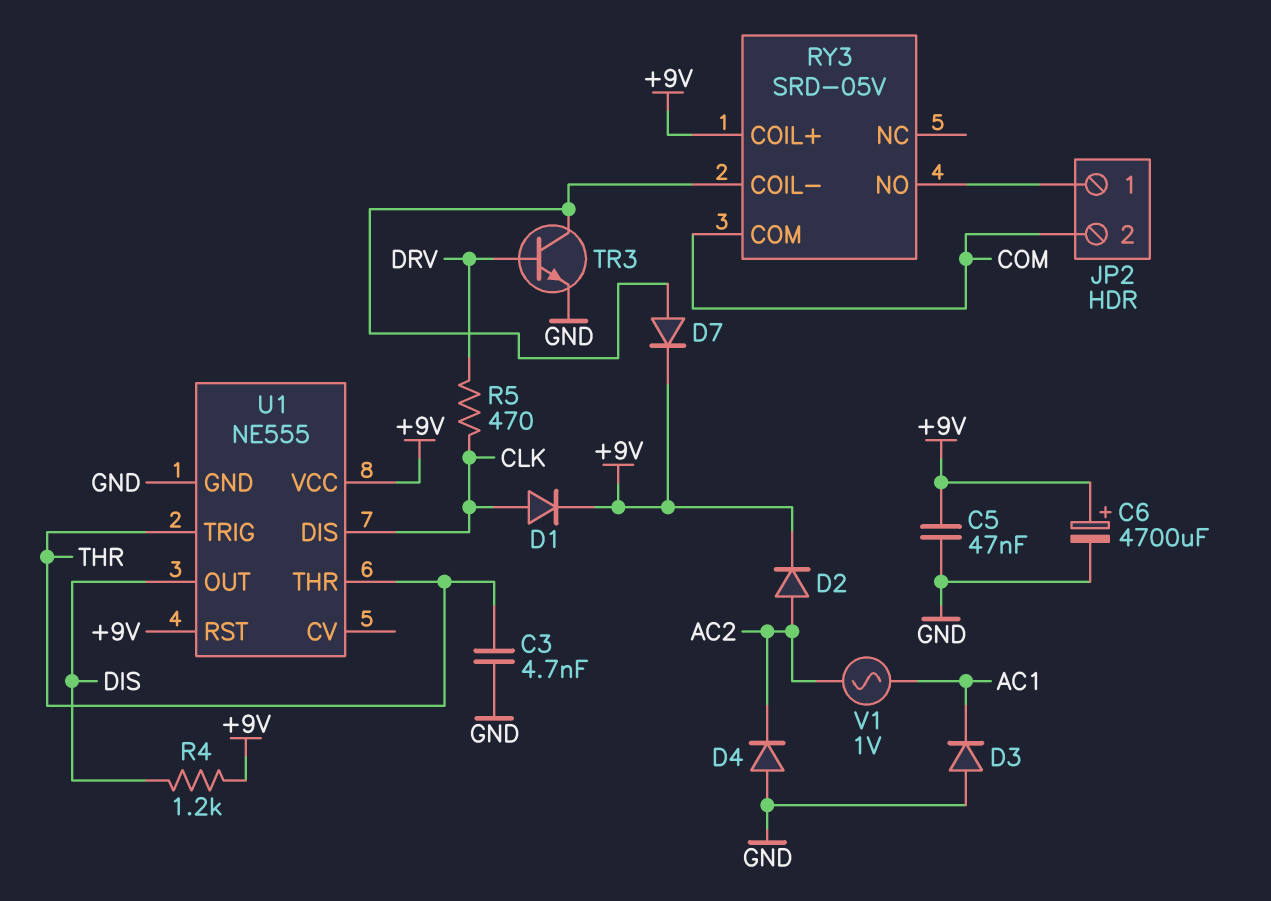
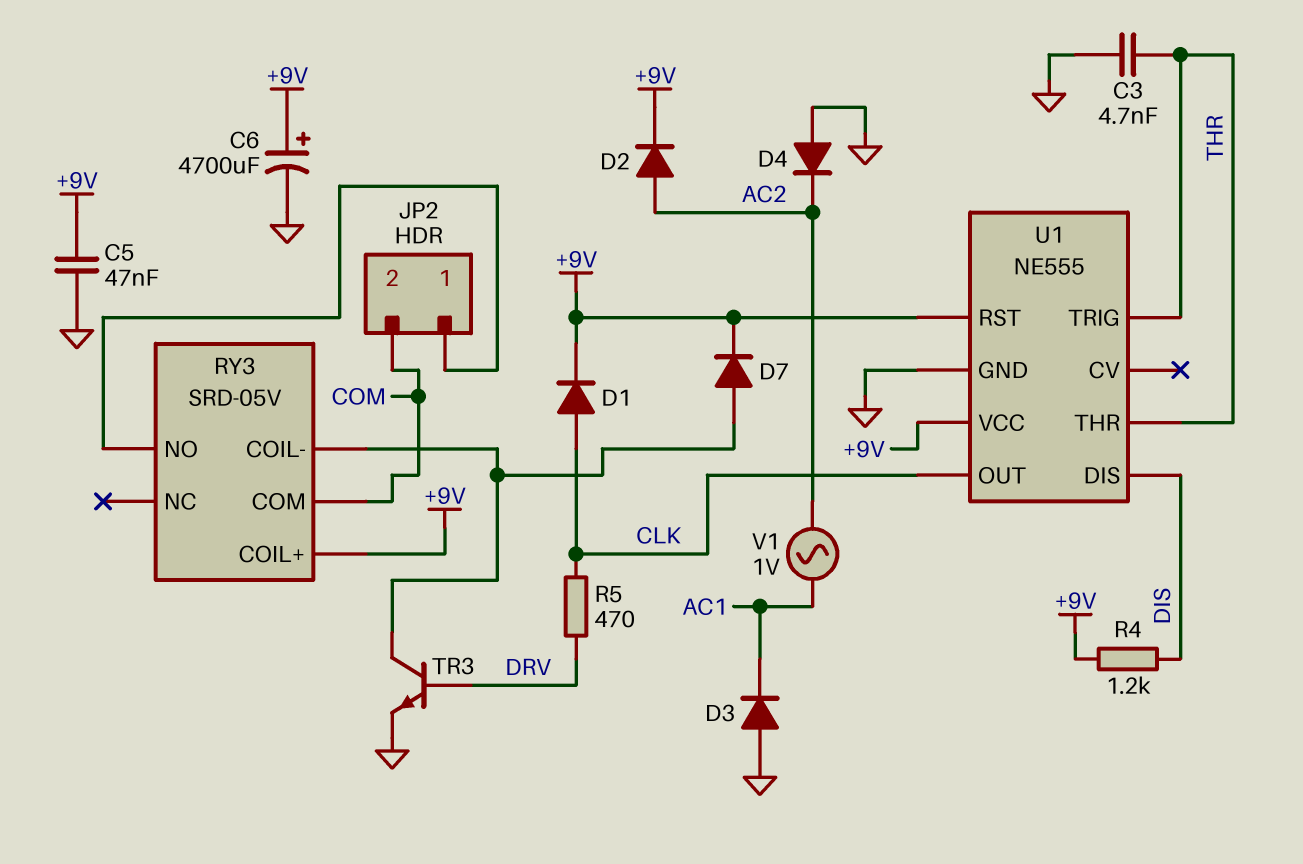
U1 pin DIS: CLK -> DIS
U1 pin OUT: DIS -> CLK

